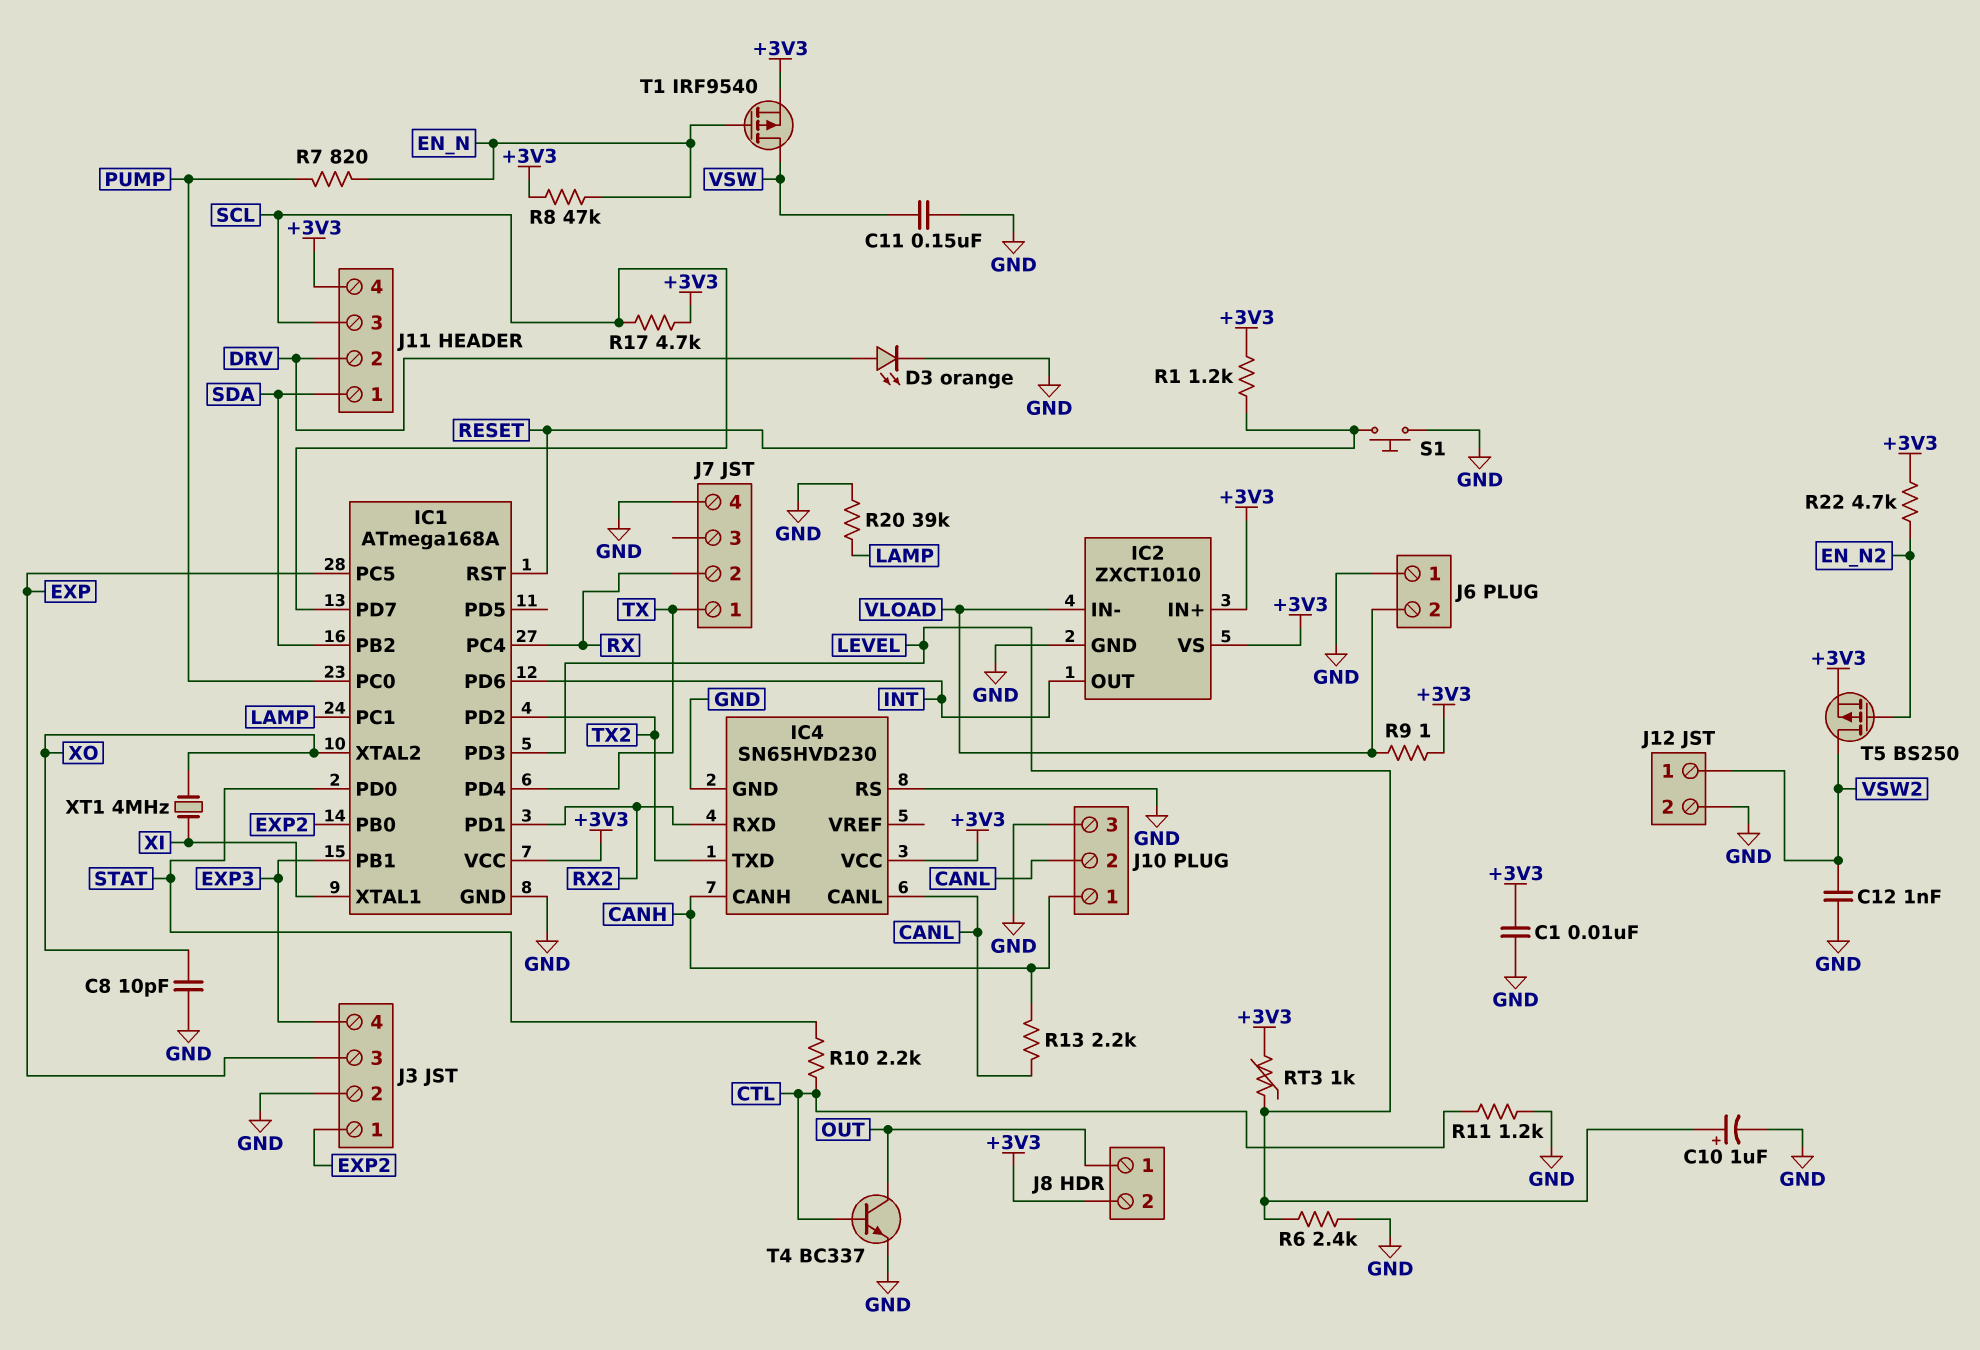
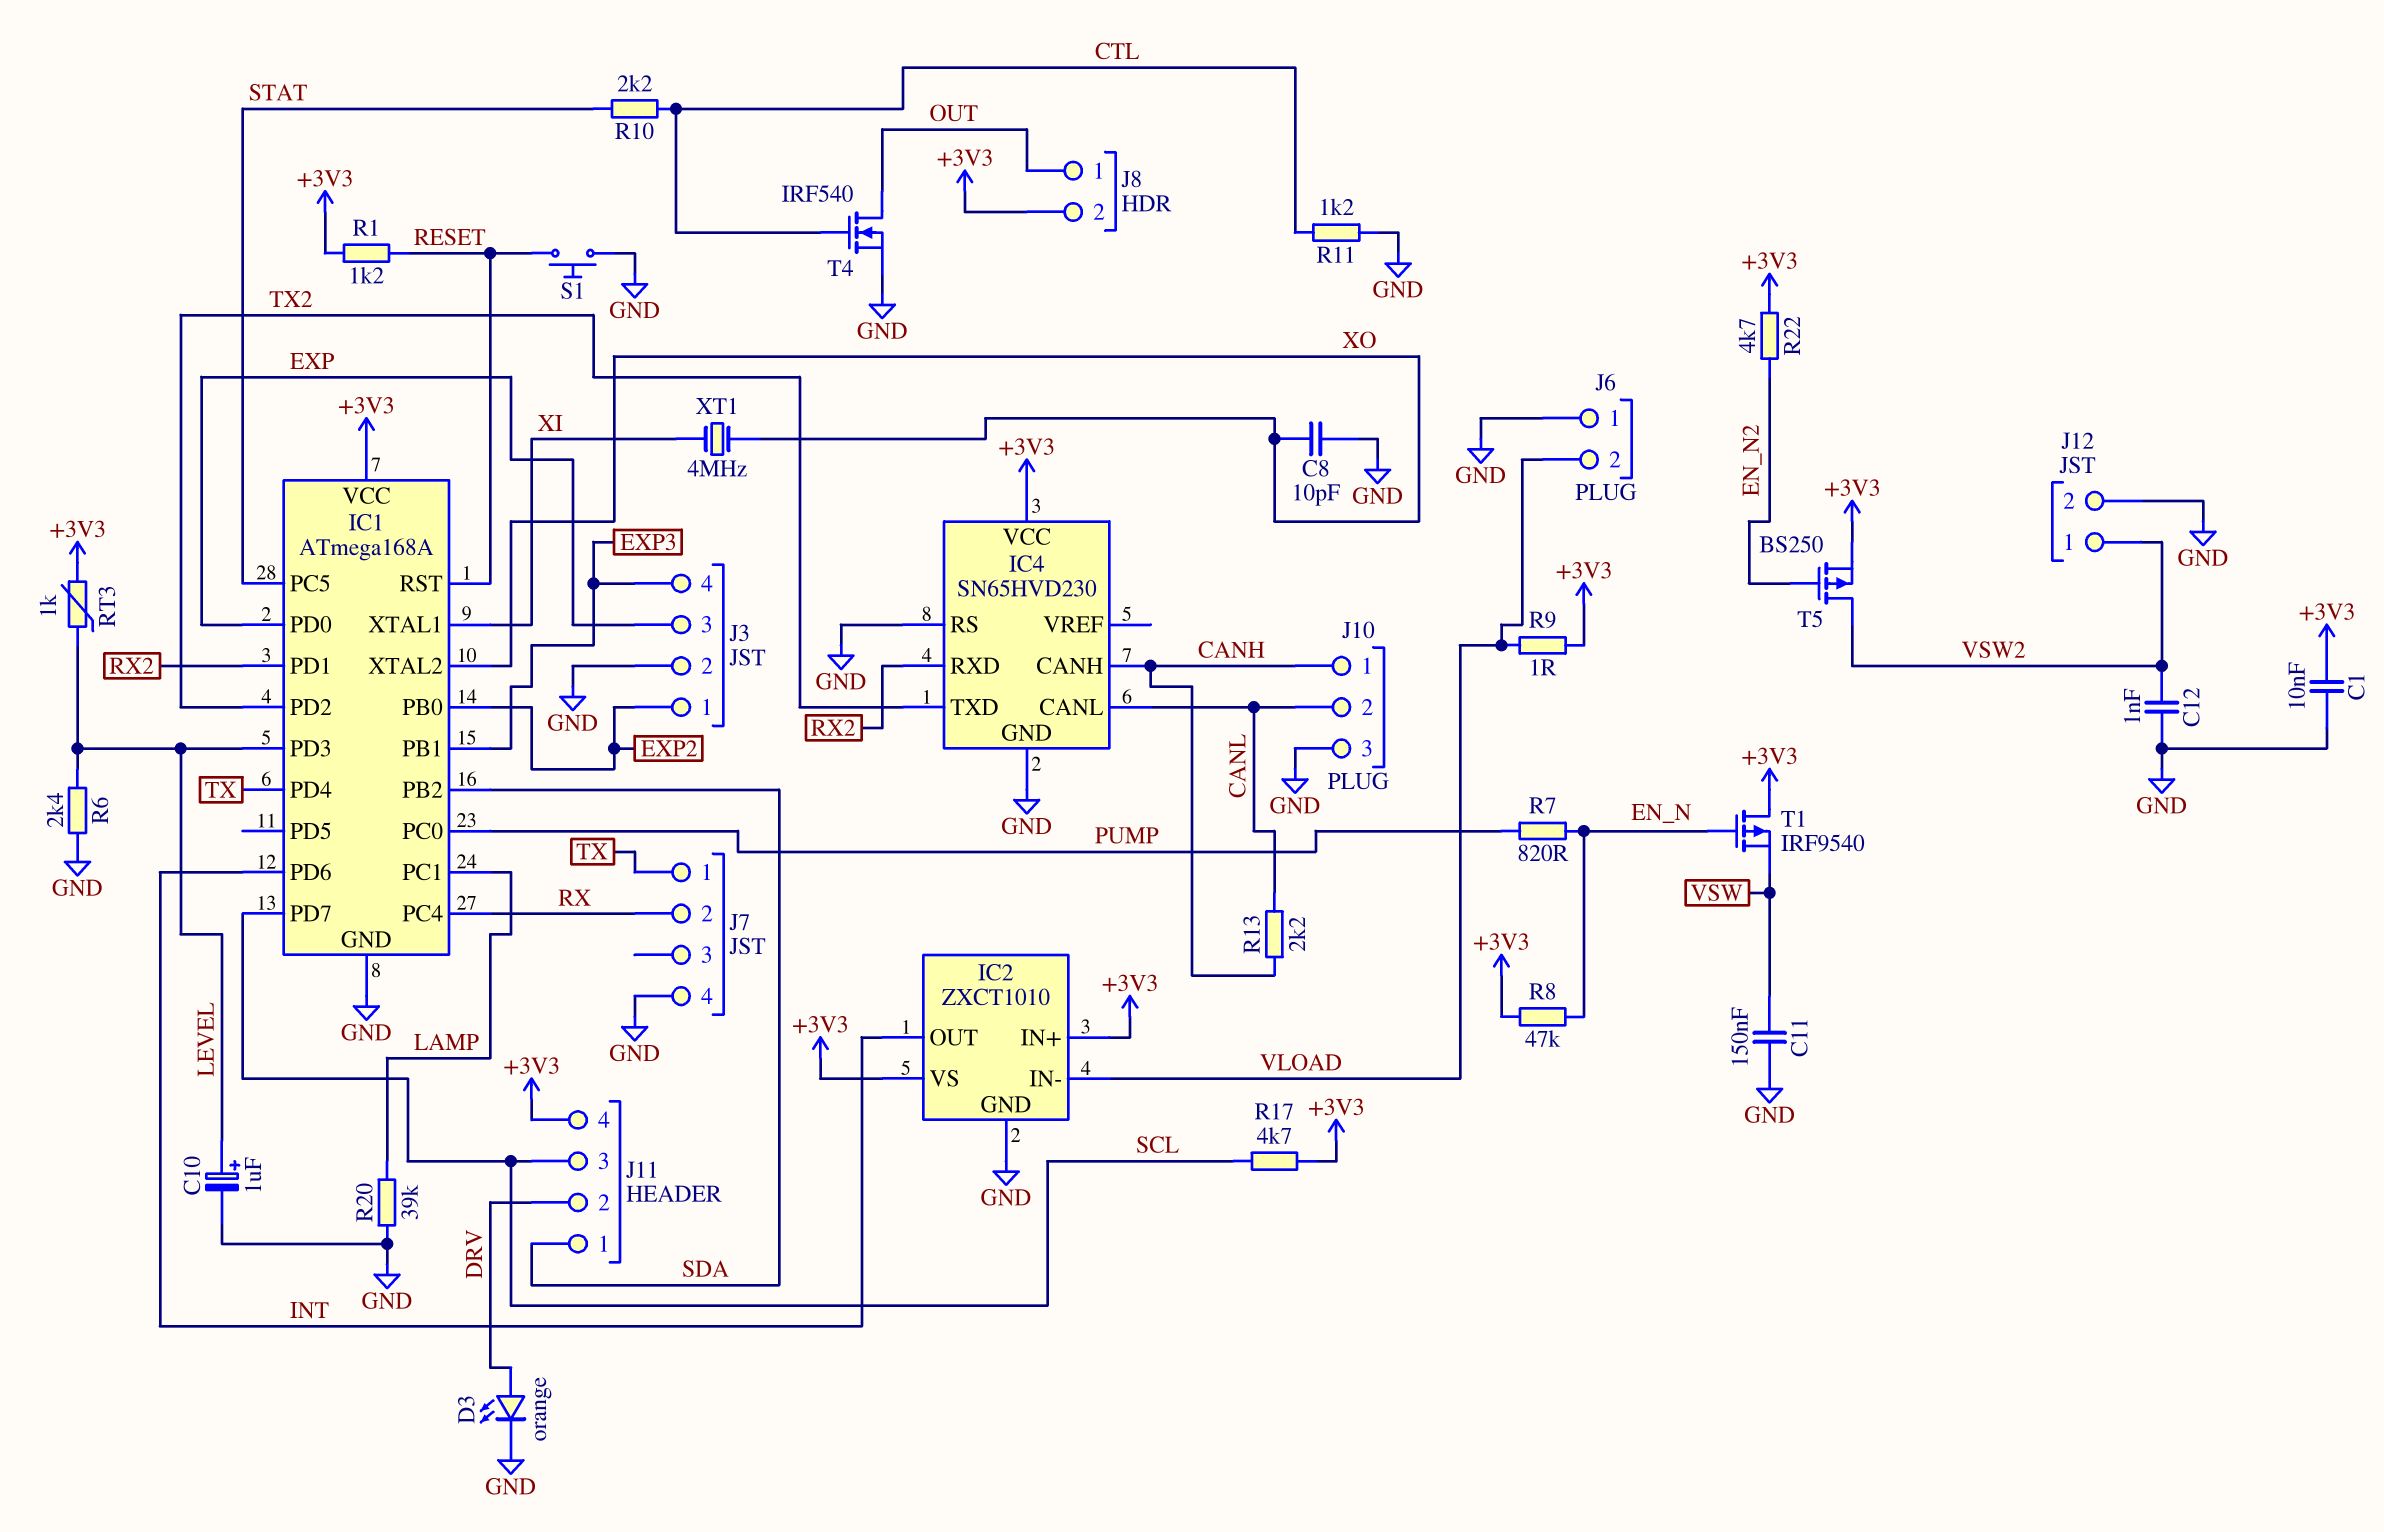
IC1 pin PC5: EXP -> STAT
IC1 pin PD0: STAT -> EXP
T1: PMOS IRF9540 (G EN_N, D VSW, S +3V3) -> PMOS IRF9540 (G EN_N, D +3V3, S VSW)
T4: NPN BC337 (B CTL, C OUT, E GND) -> NMOS IRF540 (G CTL, D OUT, S GND)

